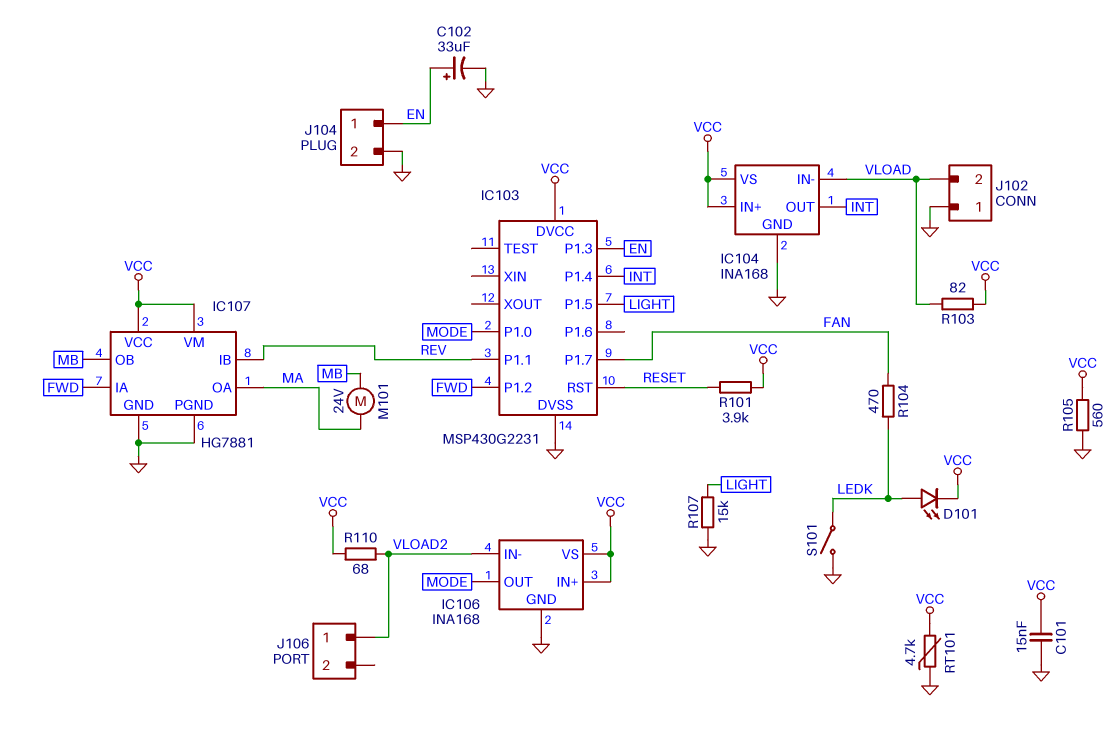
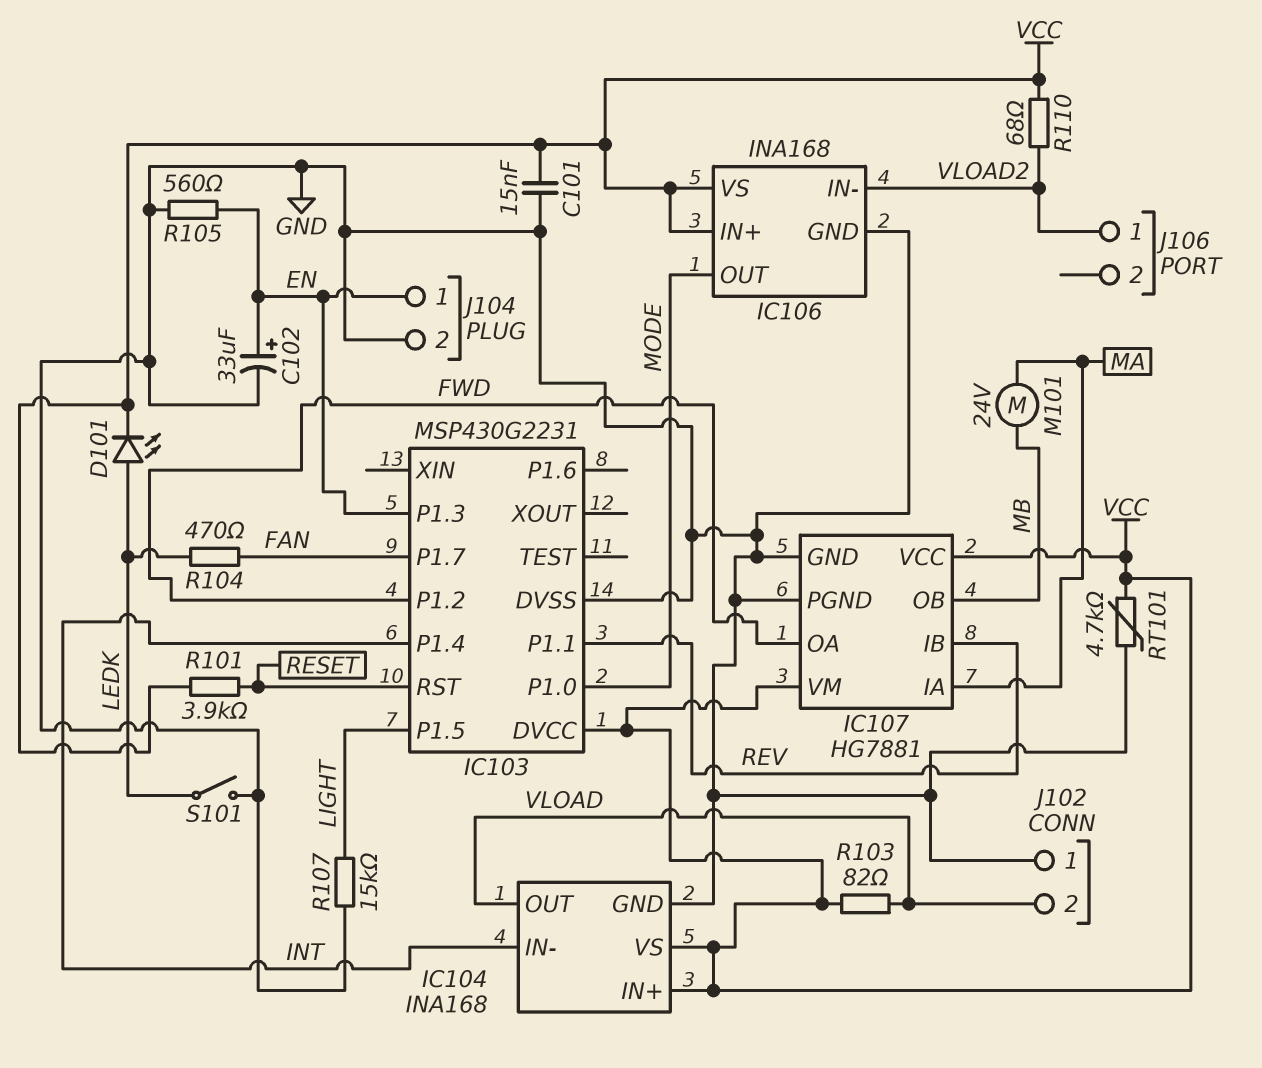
IC104 pin IN-: VLOAD -> INT
IC104 pin OUT: INT -> VLOAD
IC107 pin IA: FWD -> MA
IC107 pin OA: MA -> FWD
R105: 560 (GND, VCC) -> 560 (EN, GND)

